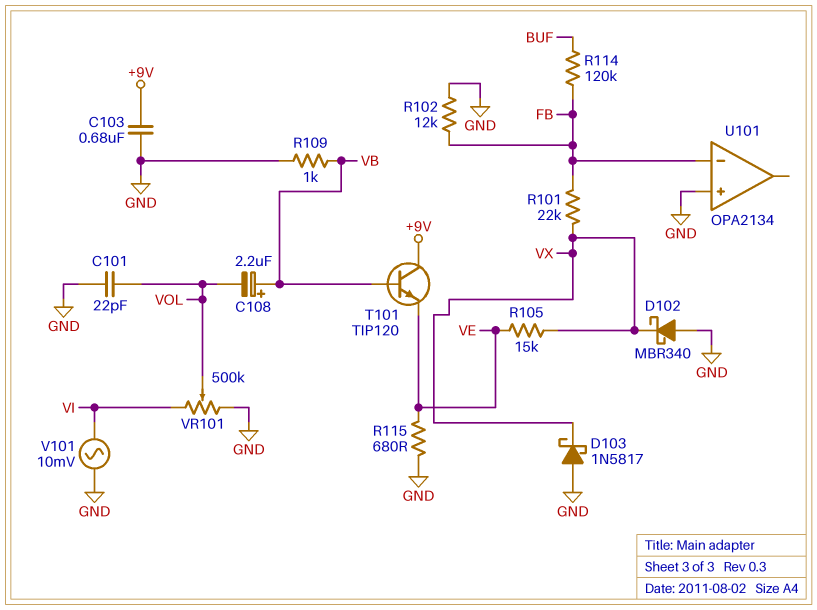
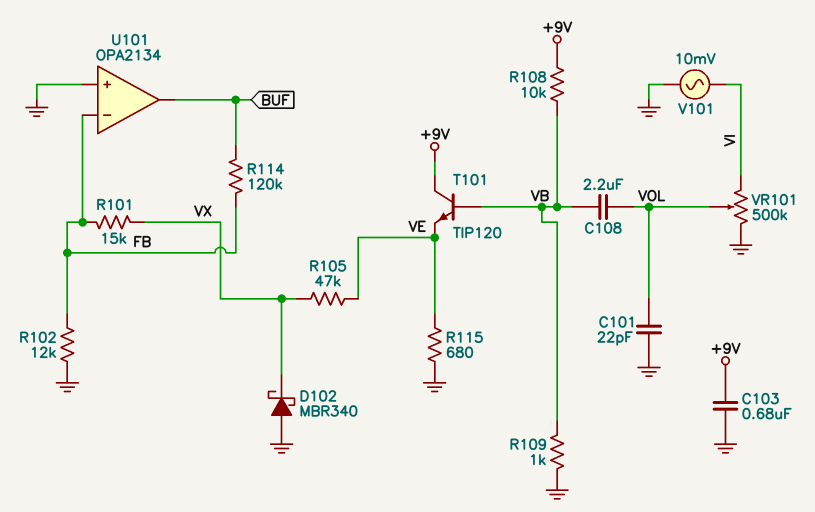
C108: 2.2uF (plus VB, minus VOL) -> 2.2uF (VB, VOL)
D103: schottky 1N5817 (A GND, K VX) -> none
R101: 22k (FB, VX) -> 15k (FB, VX)
R105: 15k (VE, VX) -> 47k (VE, VX)
R108: none -> 10k (+9V, VB)
U101 pin out: none -> BUF

